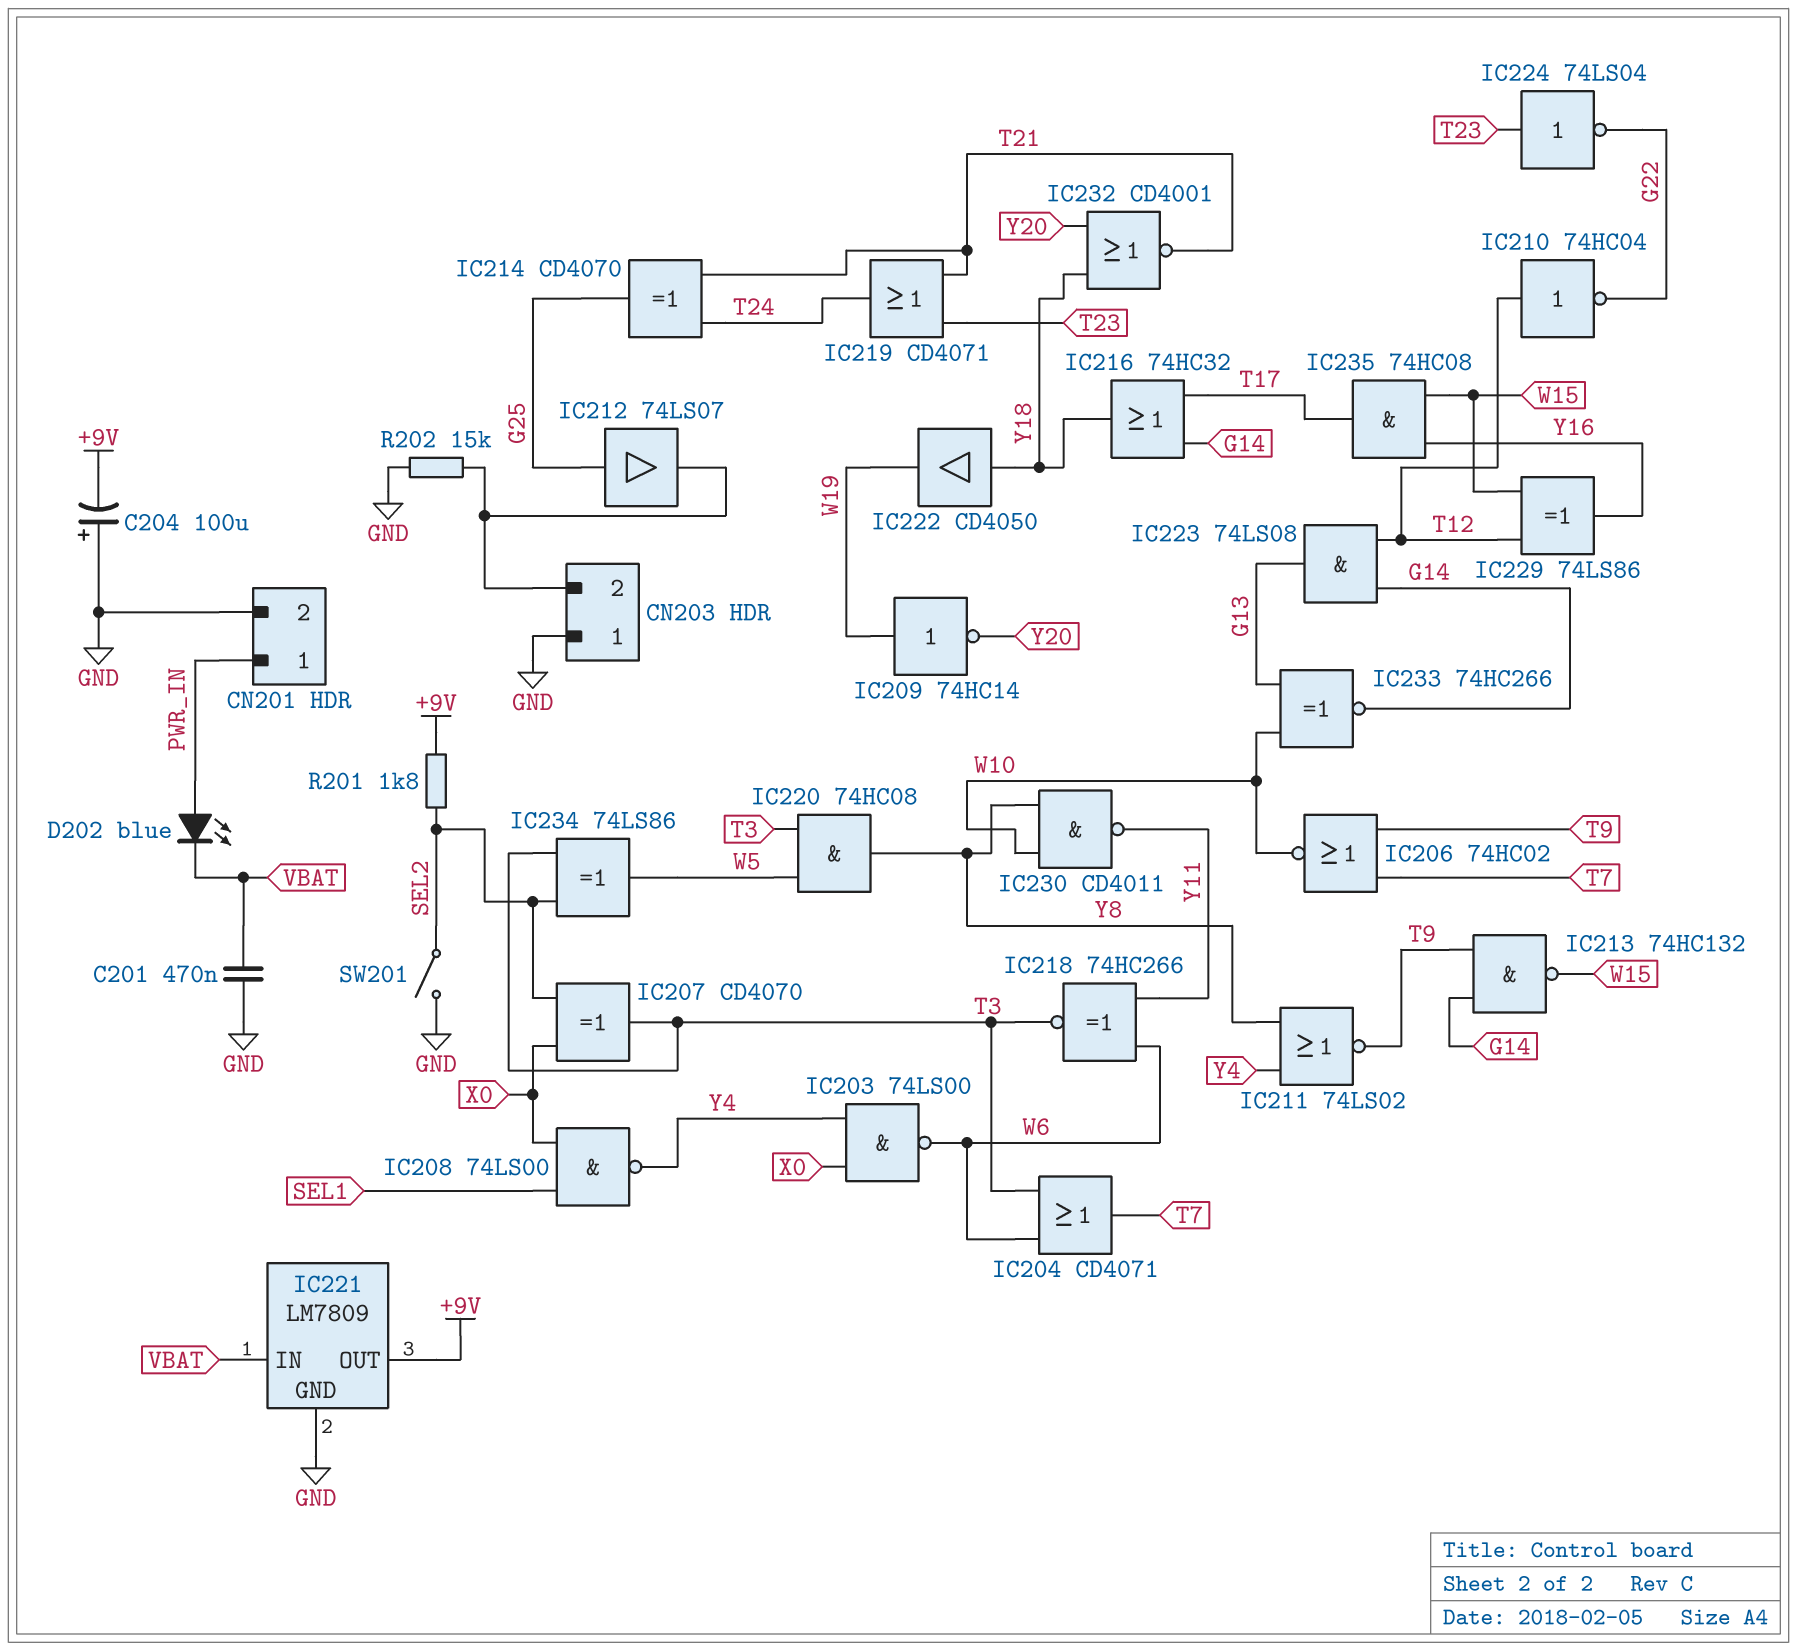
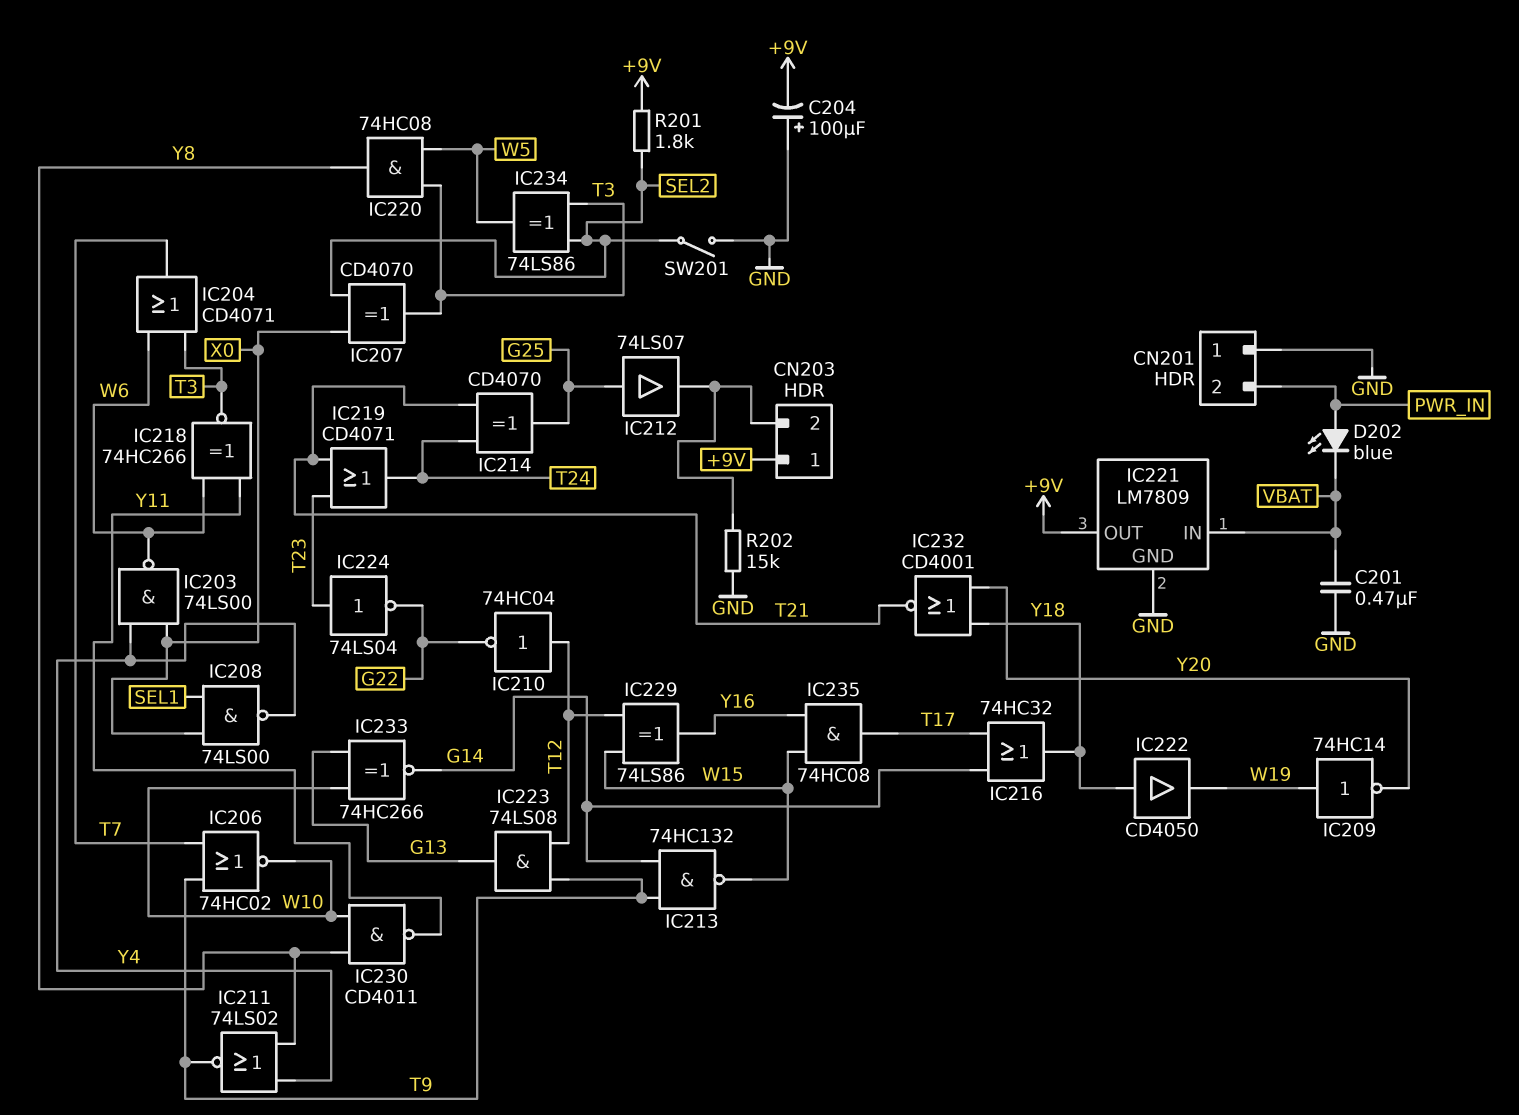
CN201 pin 1: PWR_IN -> GND
CN201 pin 2: GND -> PWR_IN
CN203 pin 1: GND -> +9V
IC223: AND 74LS08 (in G14, in T12, out G13) -> AND 74LS08 (in T9, in T12, out G13)

